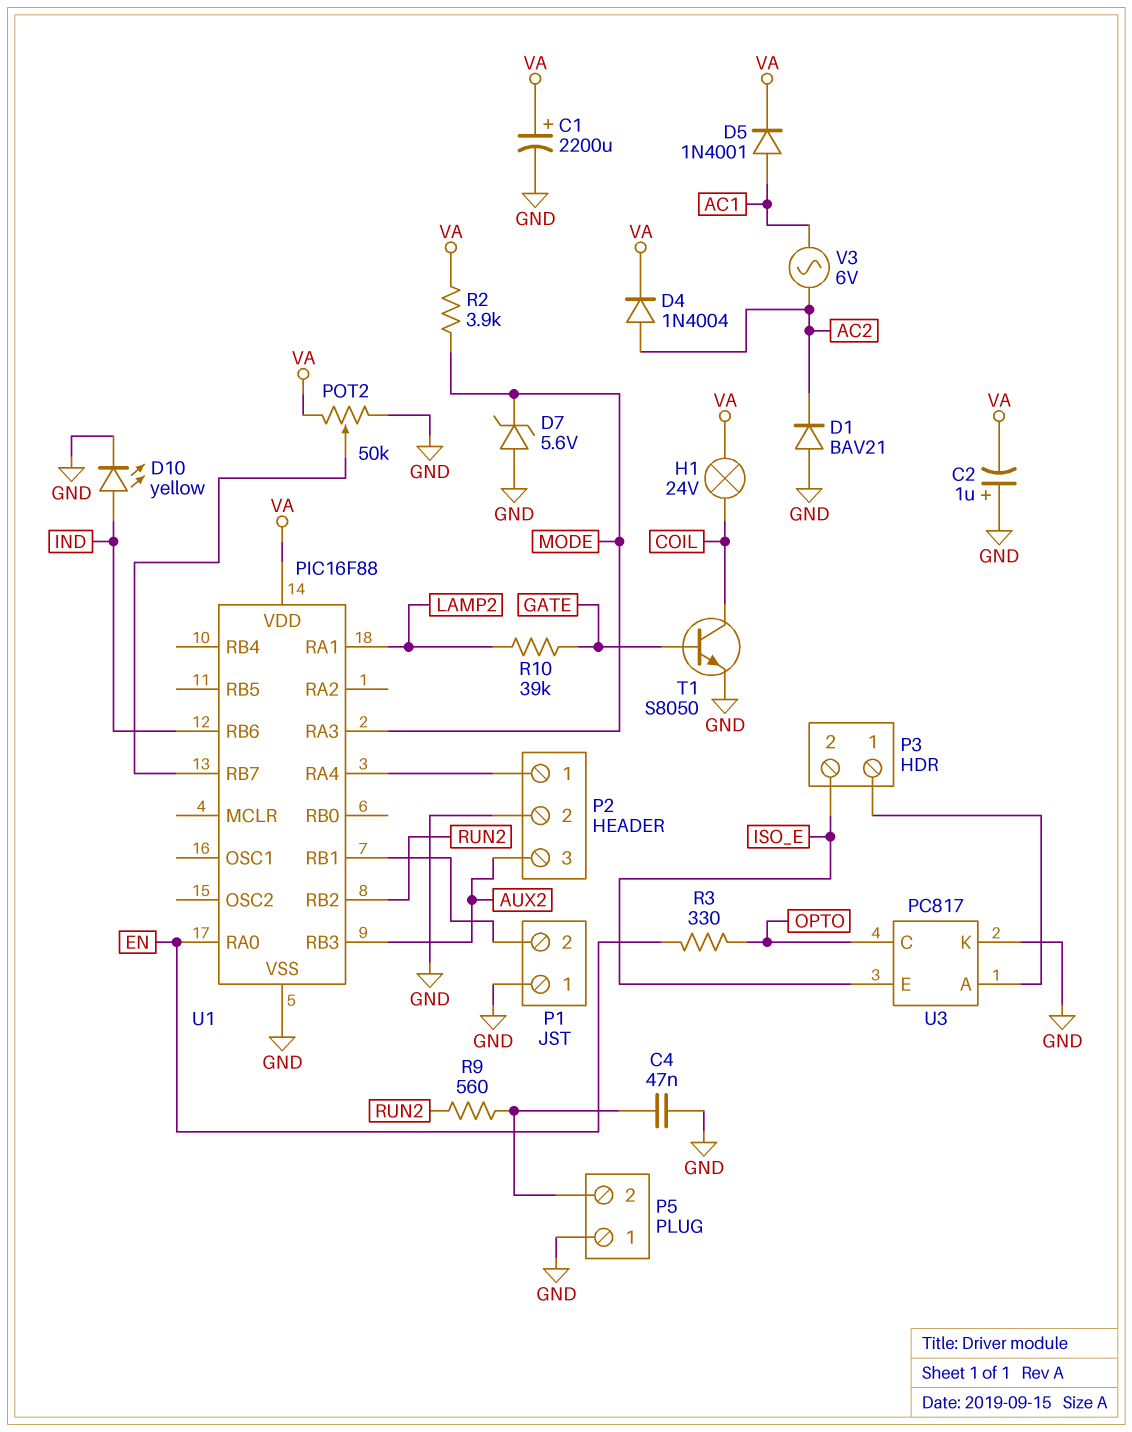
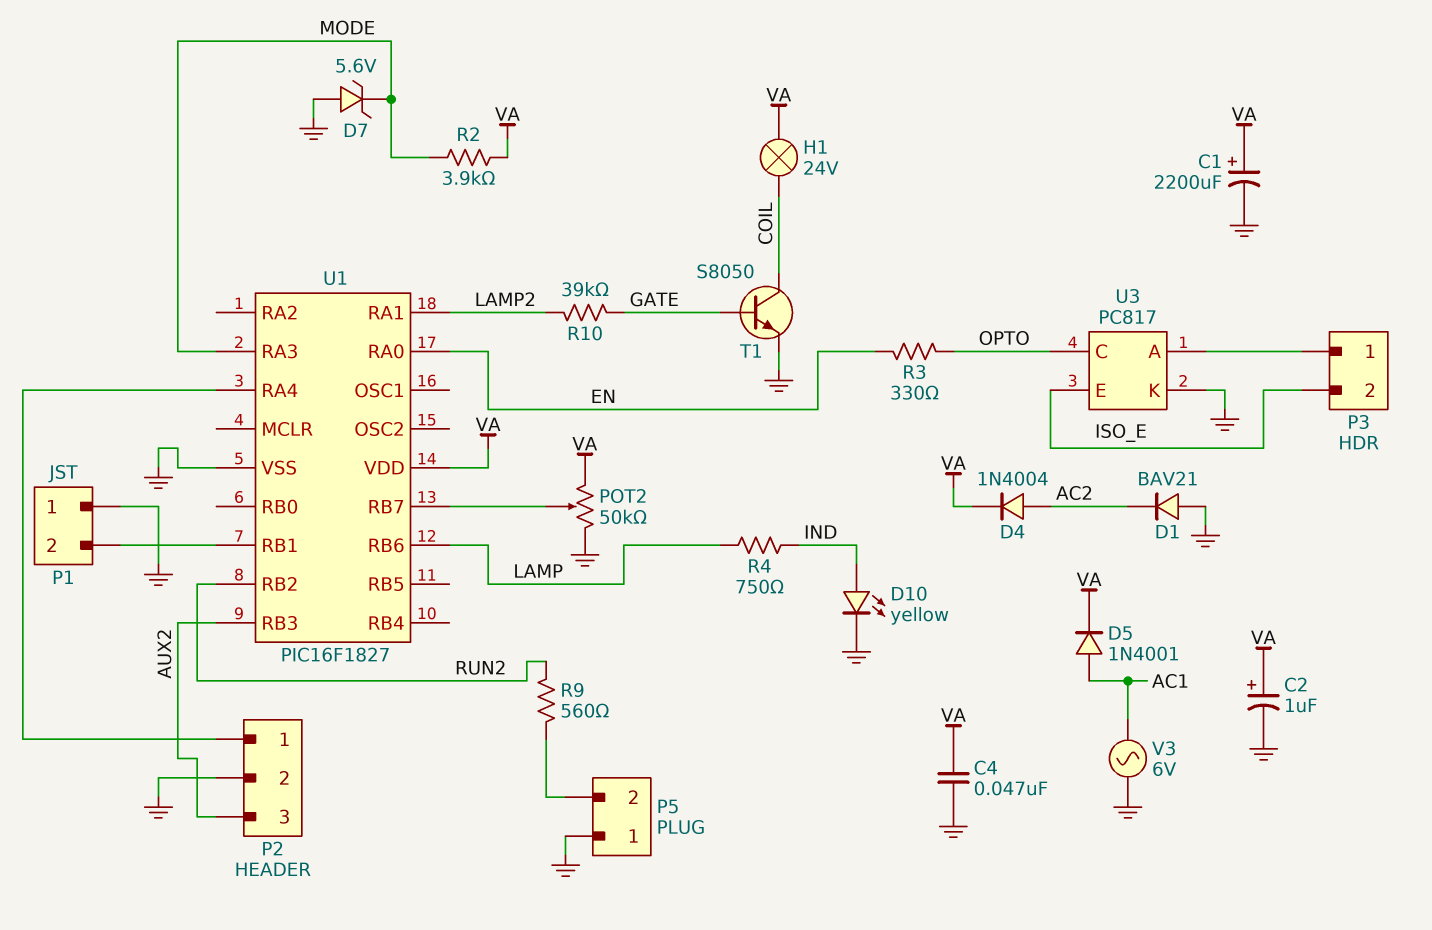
C2: 1uF (plus GND, minus VA) -> 1uF (plus VA, minus GND)
C4: 47nF (GND, P5/2) -> 47nF (GND, VA)
R4: none -> 750 (IND, LAMP)
U1: PIC16F88 -> PIC16F1827
U1 pin RB6: IND -> LAMP
V3: AC 6V (AC1, AC2) -> AC 6V (AC1, GND)

